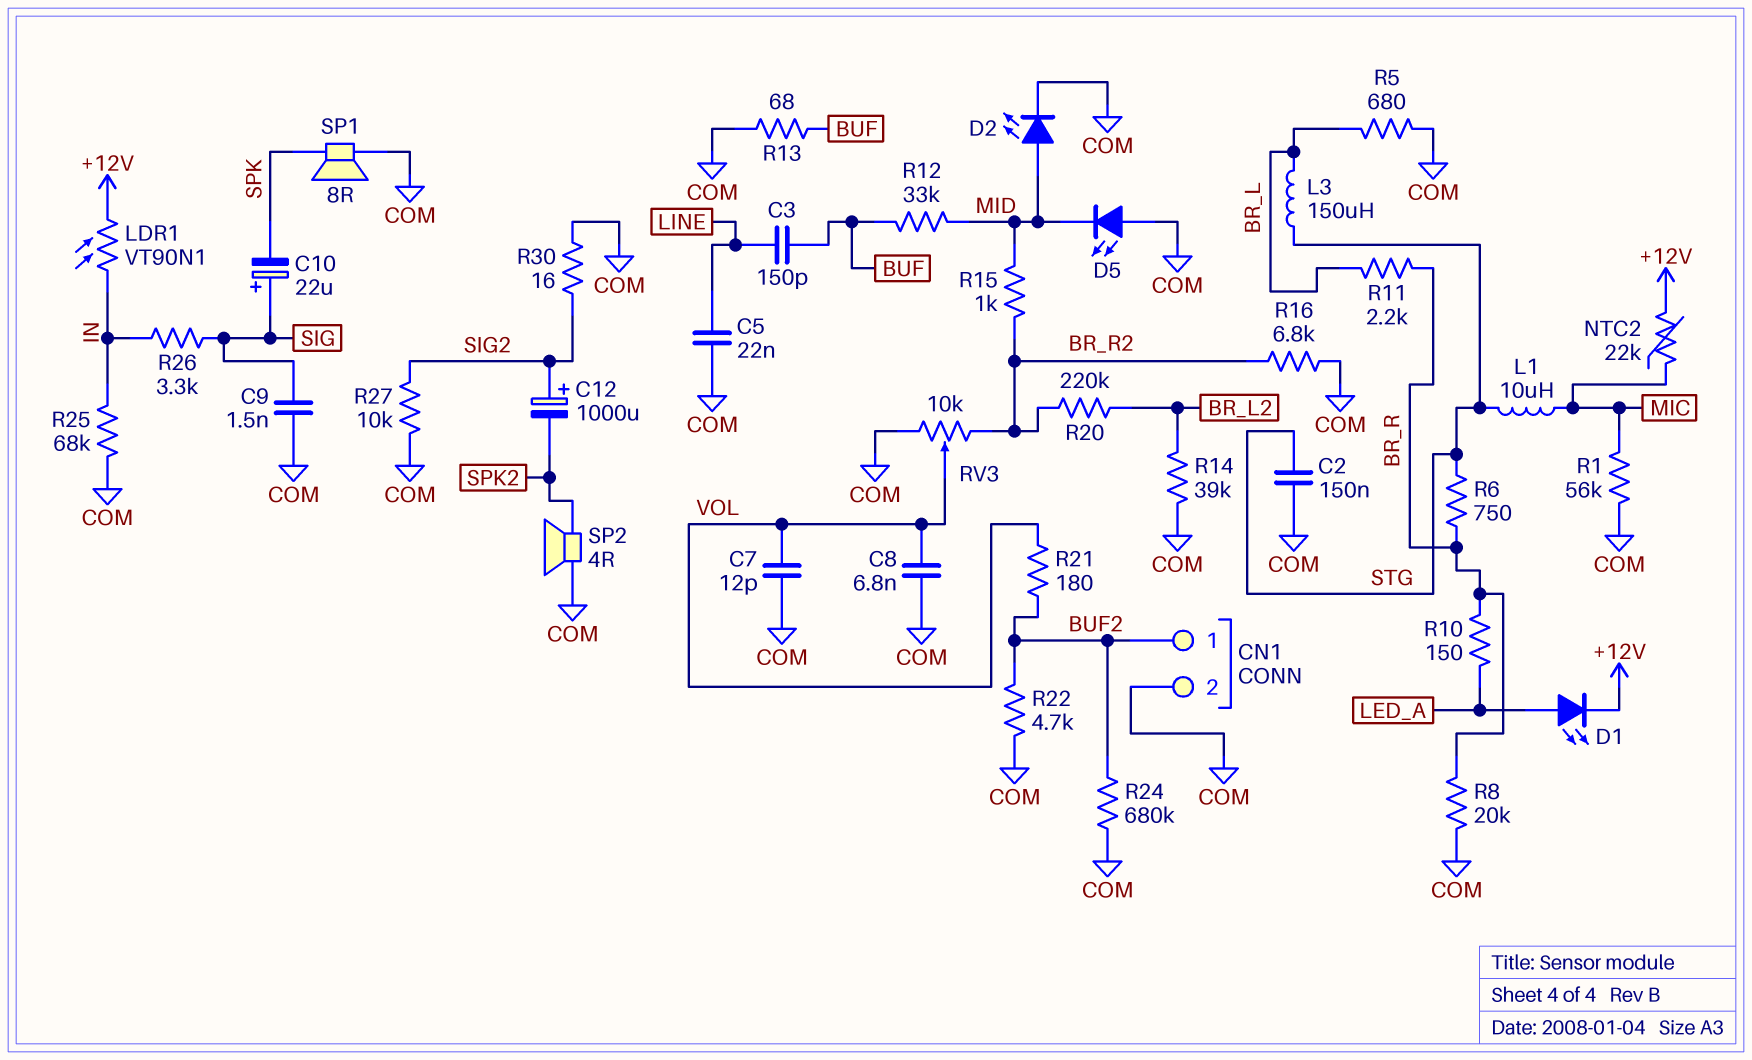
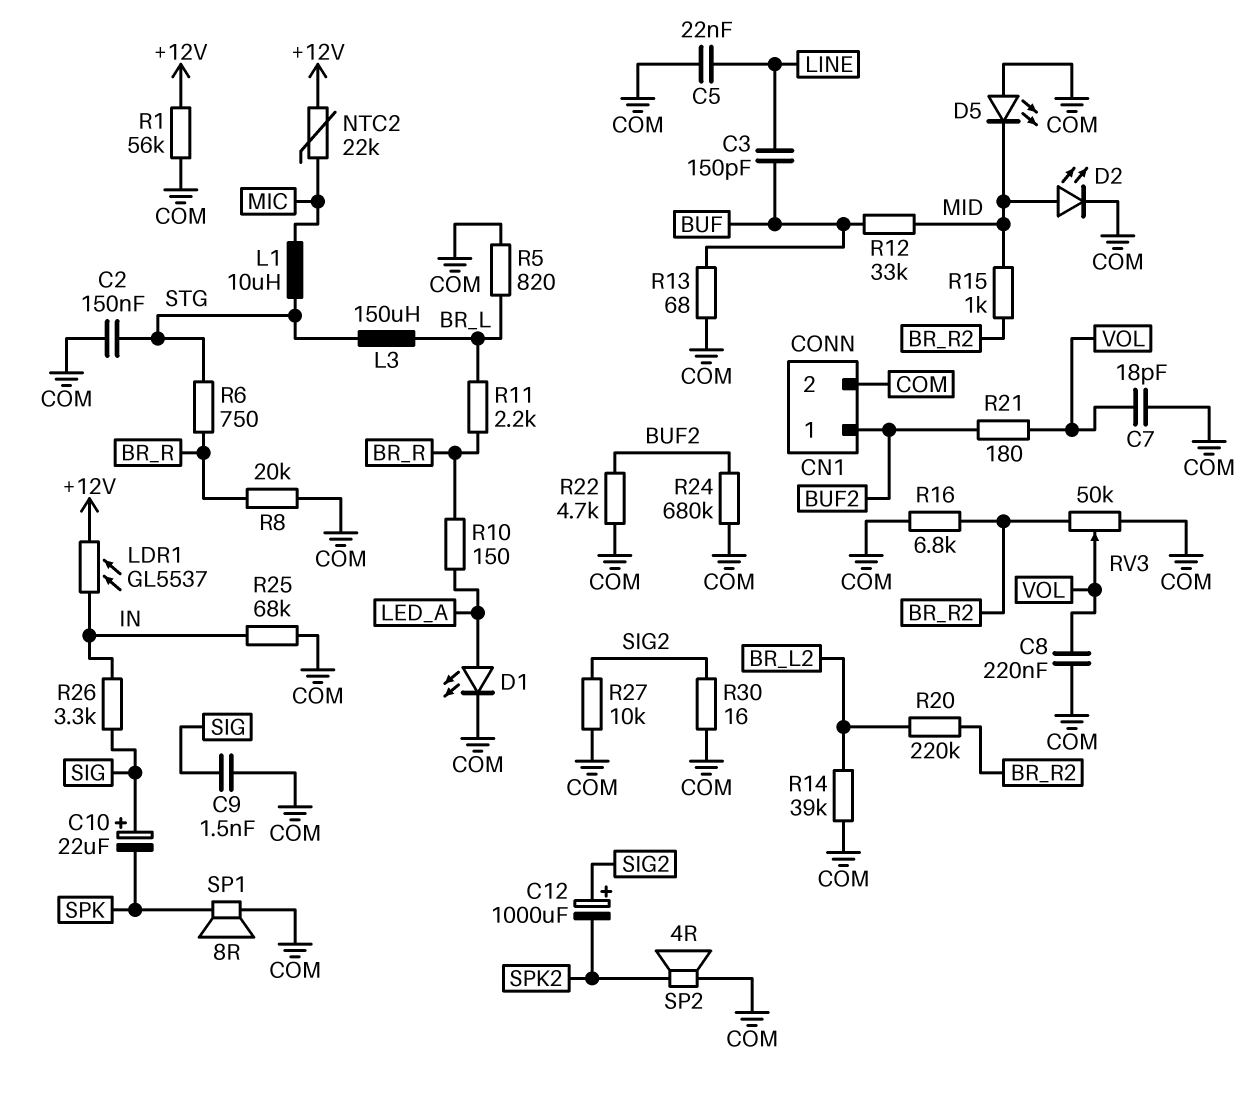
C7: 12pF (COM, VOL) -> 18pF (COM, VOL)
C8: 6.8nF (COM, VOL) -> 220nF (COM, VOL)
D1: LED (A LED_A, K +12V) -> LED (A LED_A, K COM)
LDR1: VT90N1 (+12V, IN) -> GL5537 (+12V, IN)
R1: 56k (COM, MIC) -> 56k (+12V, COM)
R5: 680 (BR_L, COM) -> 820 (BR_L, COM)
RV3: 10k (BR_R2, COM, wiper VOL) -> 50k (BR_R2, COM, wiper VOL)

